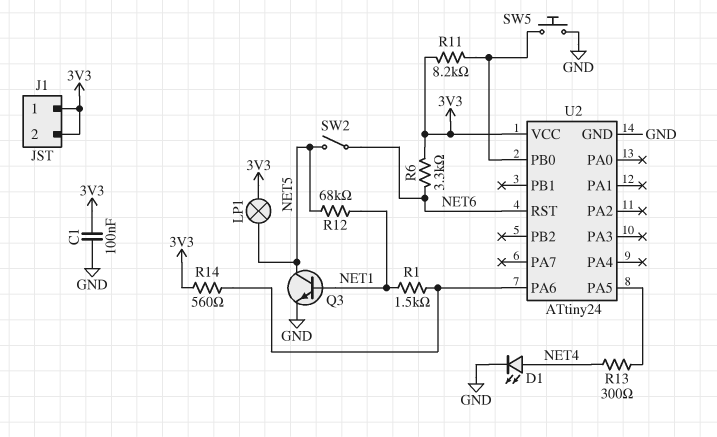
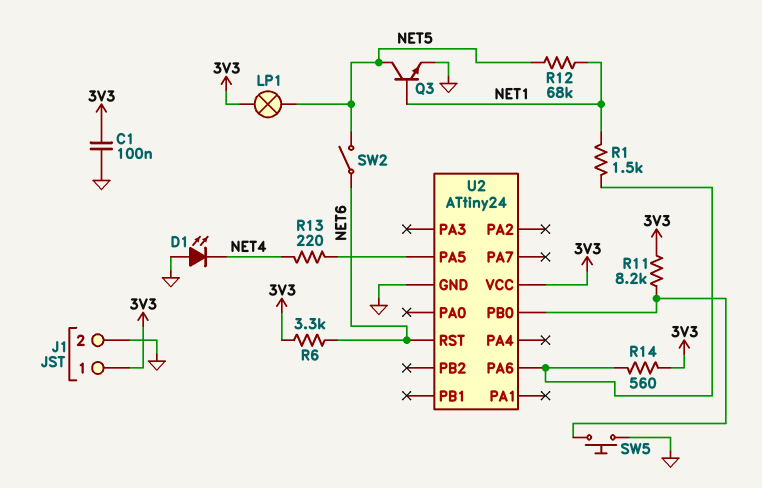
D1: LED (A NET4, K GND) -> LED (A GND, K NET4)
J1 pin 2: 3V3 -> GND
R13: 300 (NET4, U2/PA5) -> 220 (NET4, U2/PA5)

